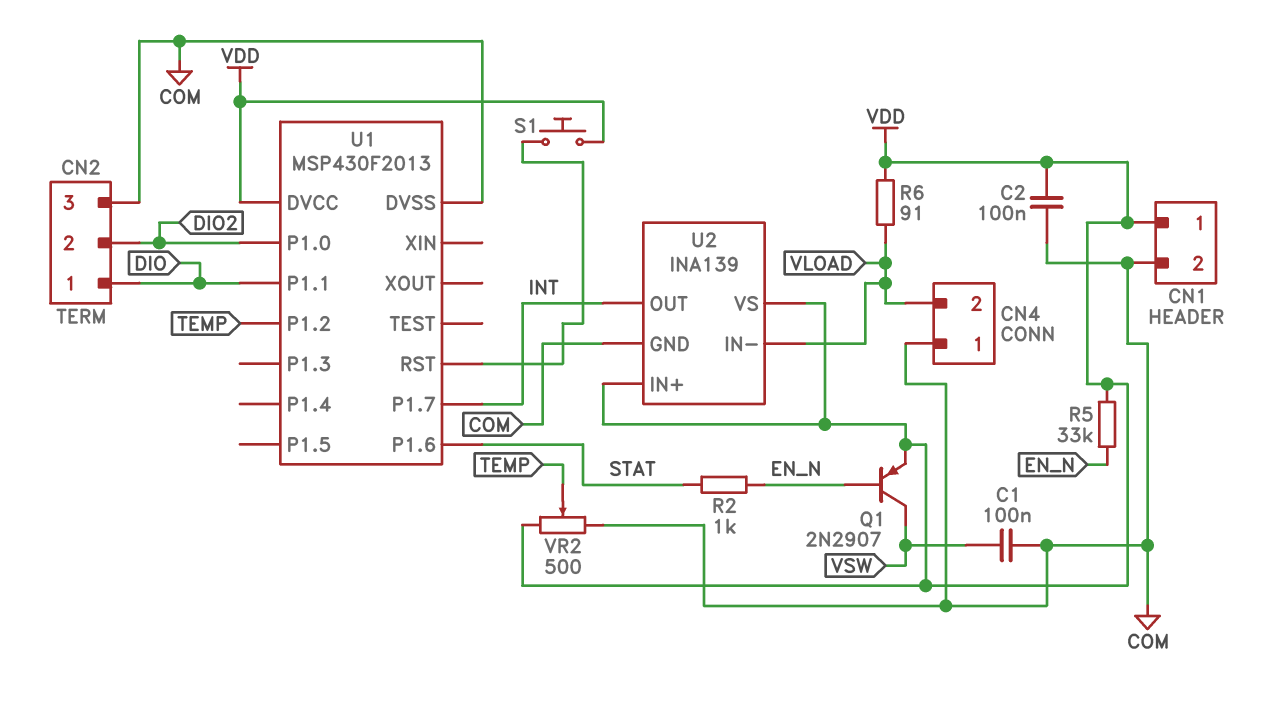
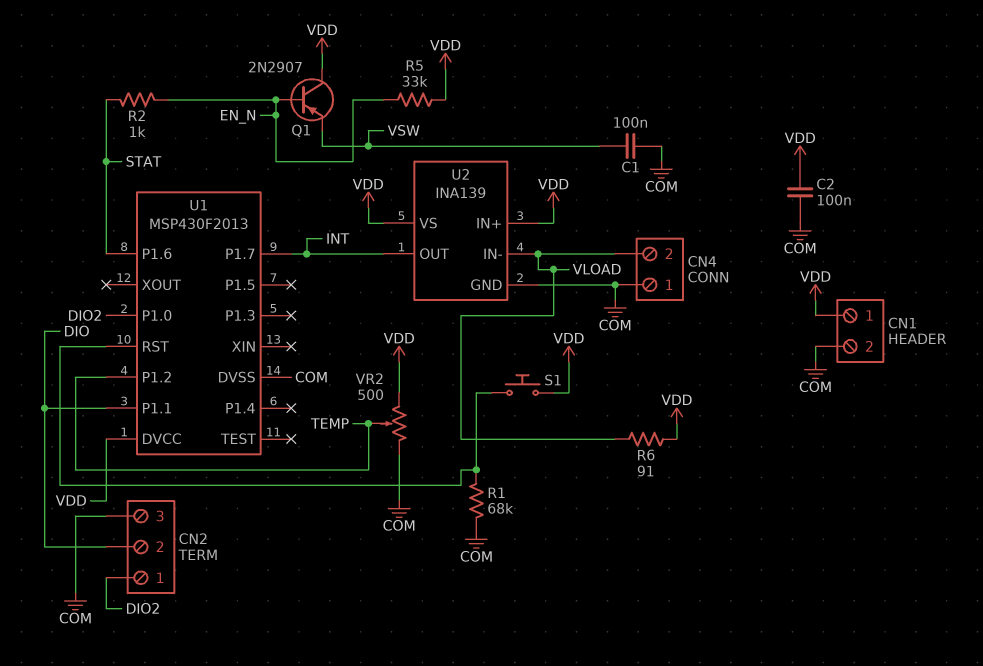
CN2 pin 1: DIO -> DIO2
CN2 pin 2: DIO2 -> DIO
Q1: PNP 2N2907 (B EN_N, C VSW, E VDD) -> PNP 2N2907 (B EN_N, C VDD, E VSW)
R1: none -> 68k (COM, U1/RST)

